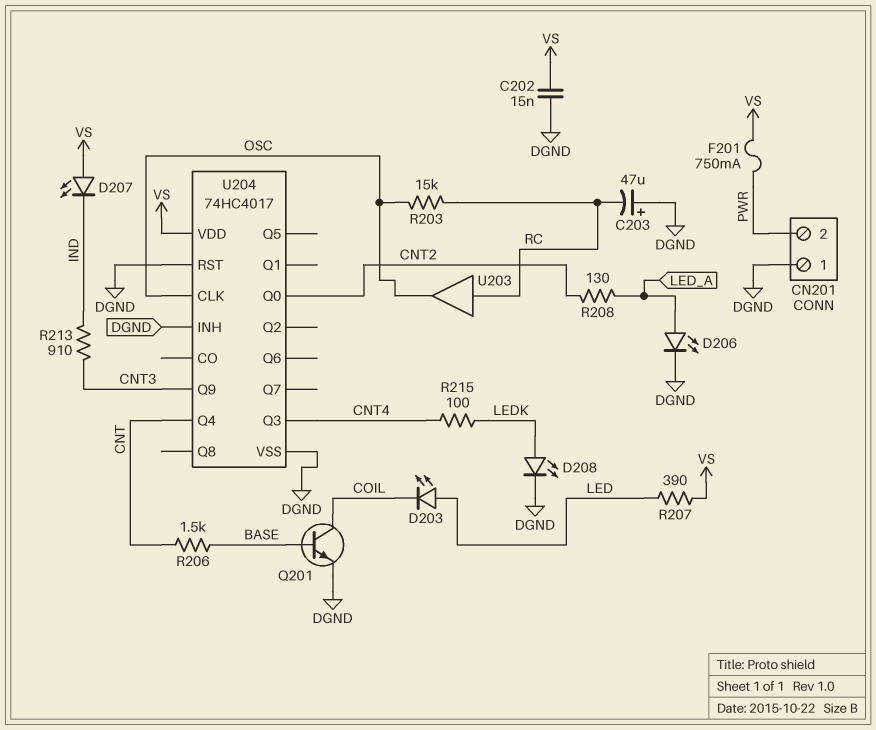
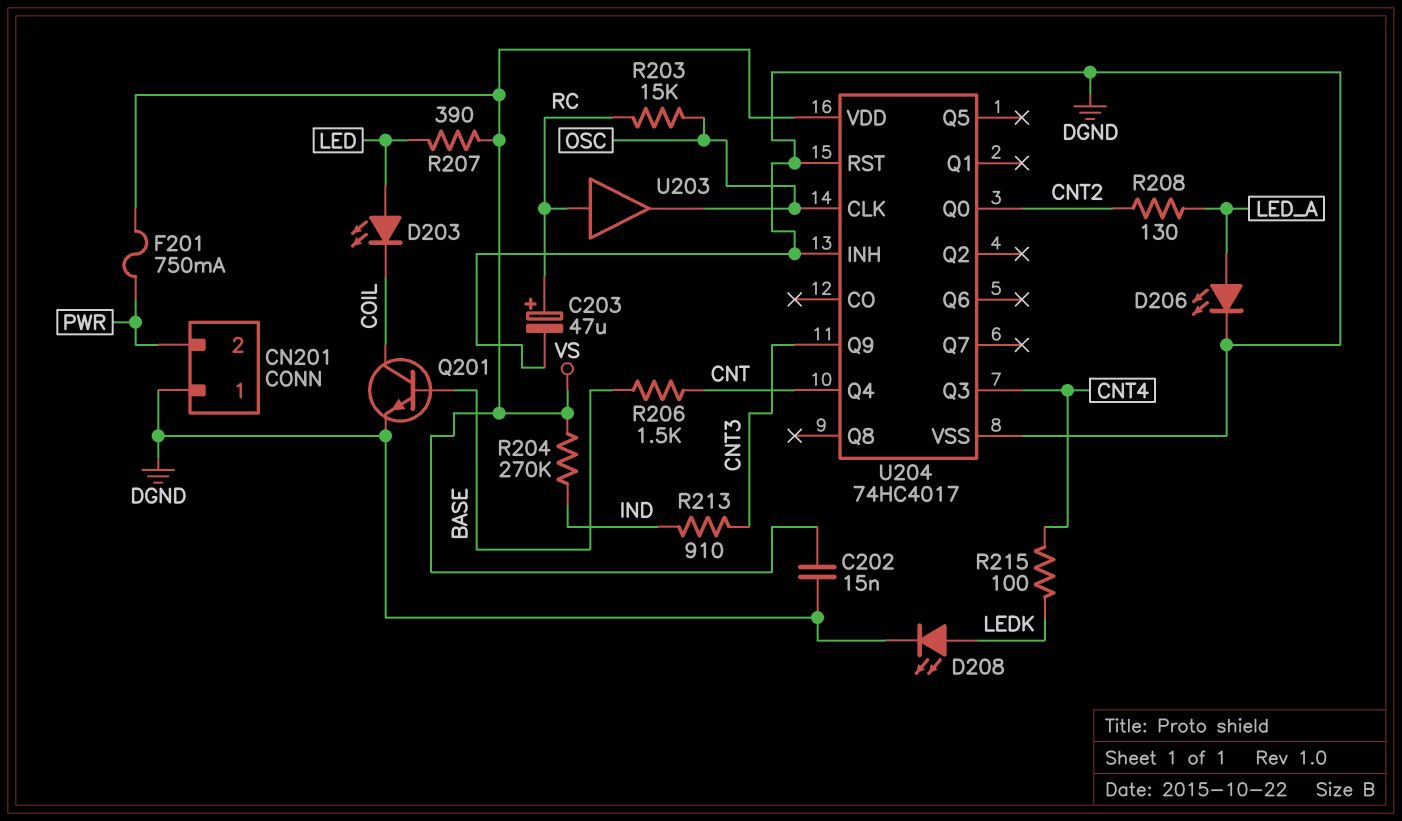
C203: 47uF (plus DGND, minus RC) -> 47uF (plus RC, minus DGND)
D207: LED (A VS, K IND) -> none
R204: none -> 270k (IND, VS)

